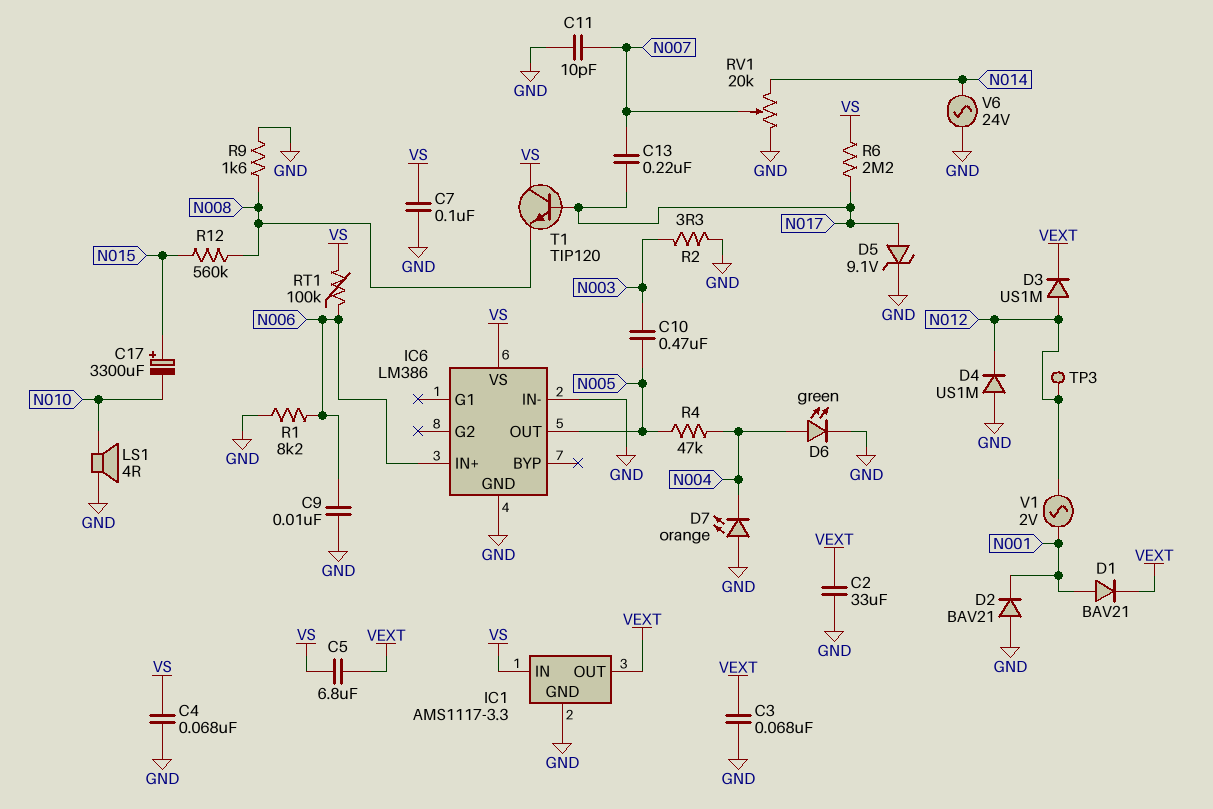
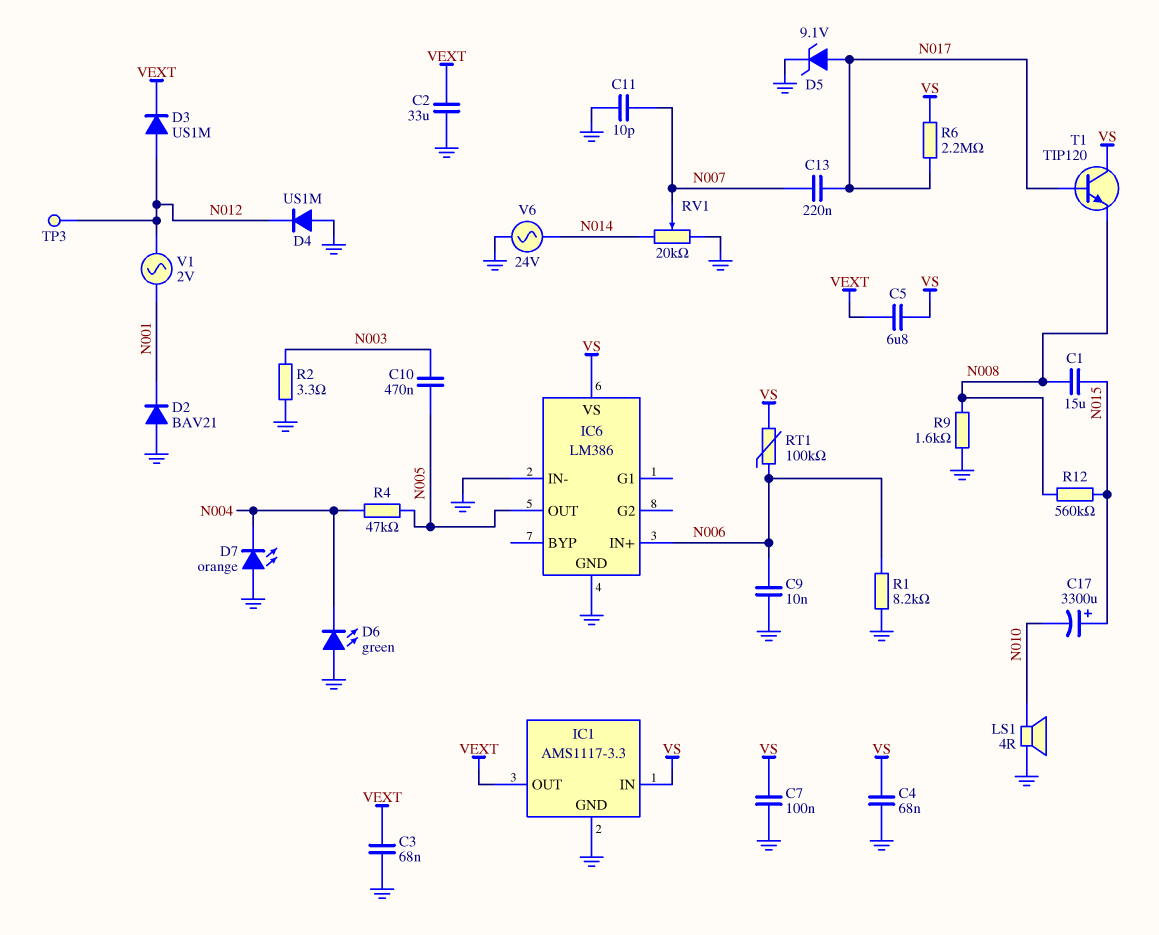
C1: none -> 15uF (N008, N015)
D1: diode BAV21 (A N001, K VEXT) -> none
D6: LED green (A N004, K GND) -> LED green (A GND, K N004)

